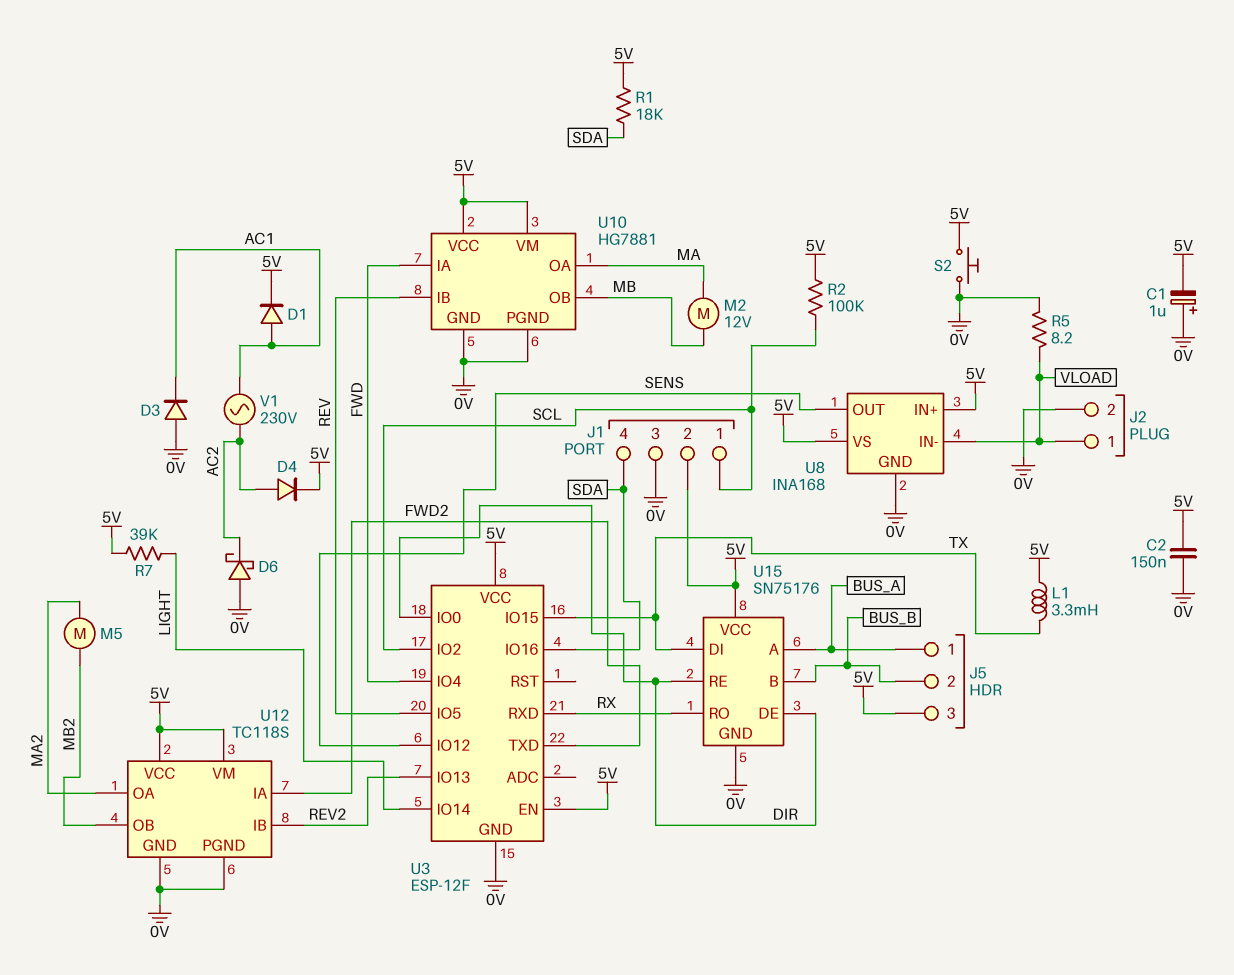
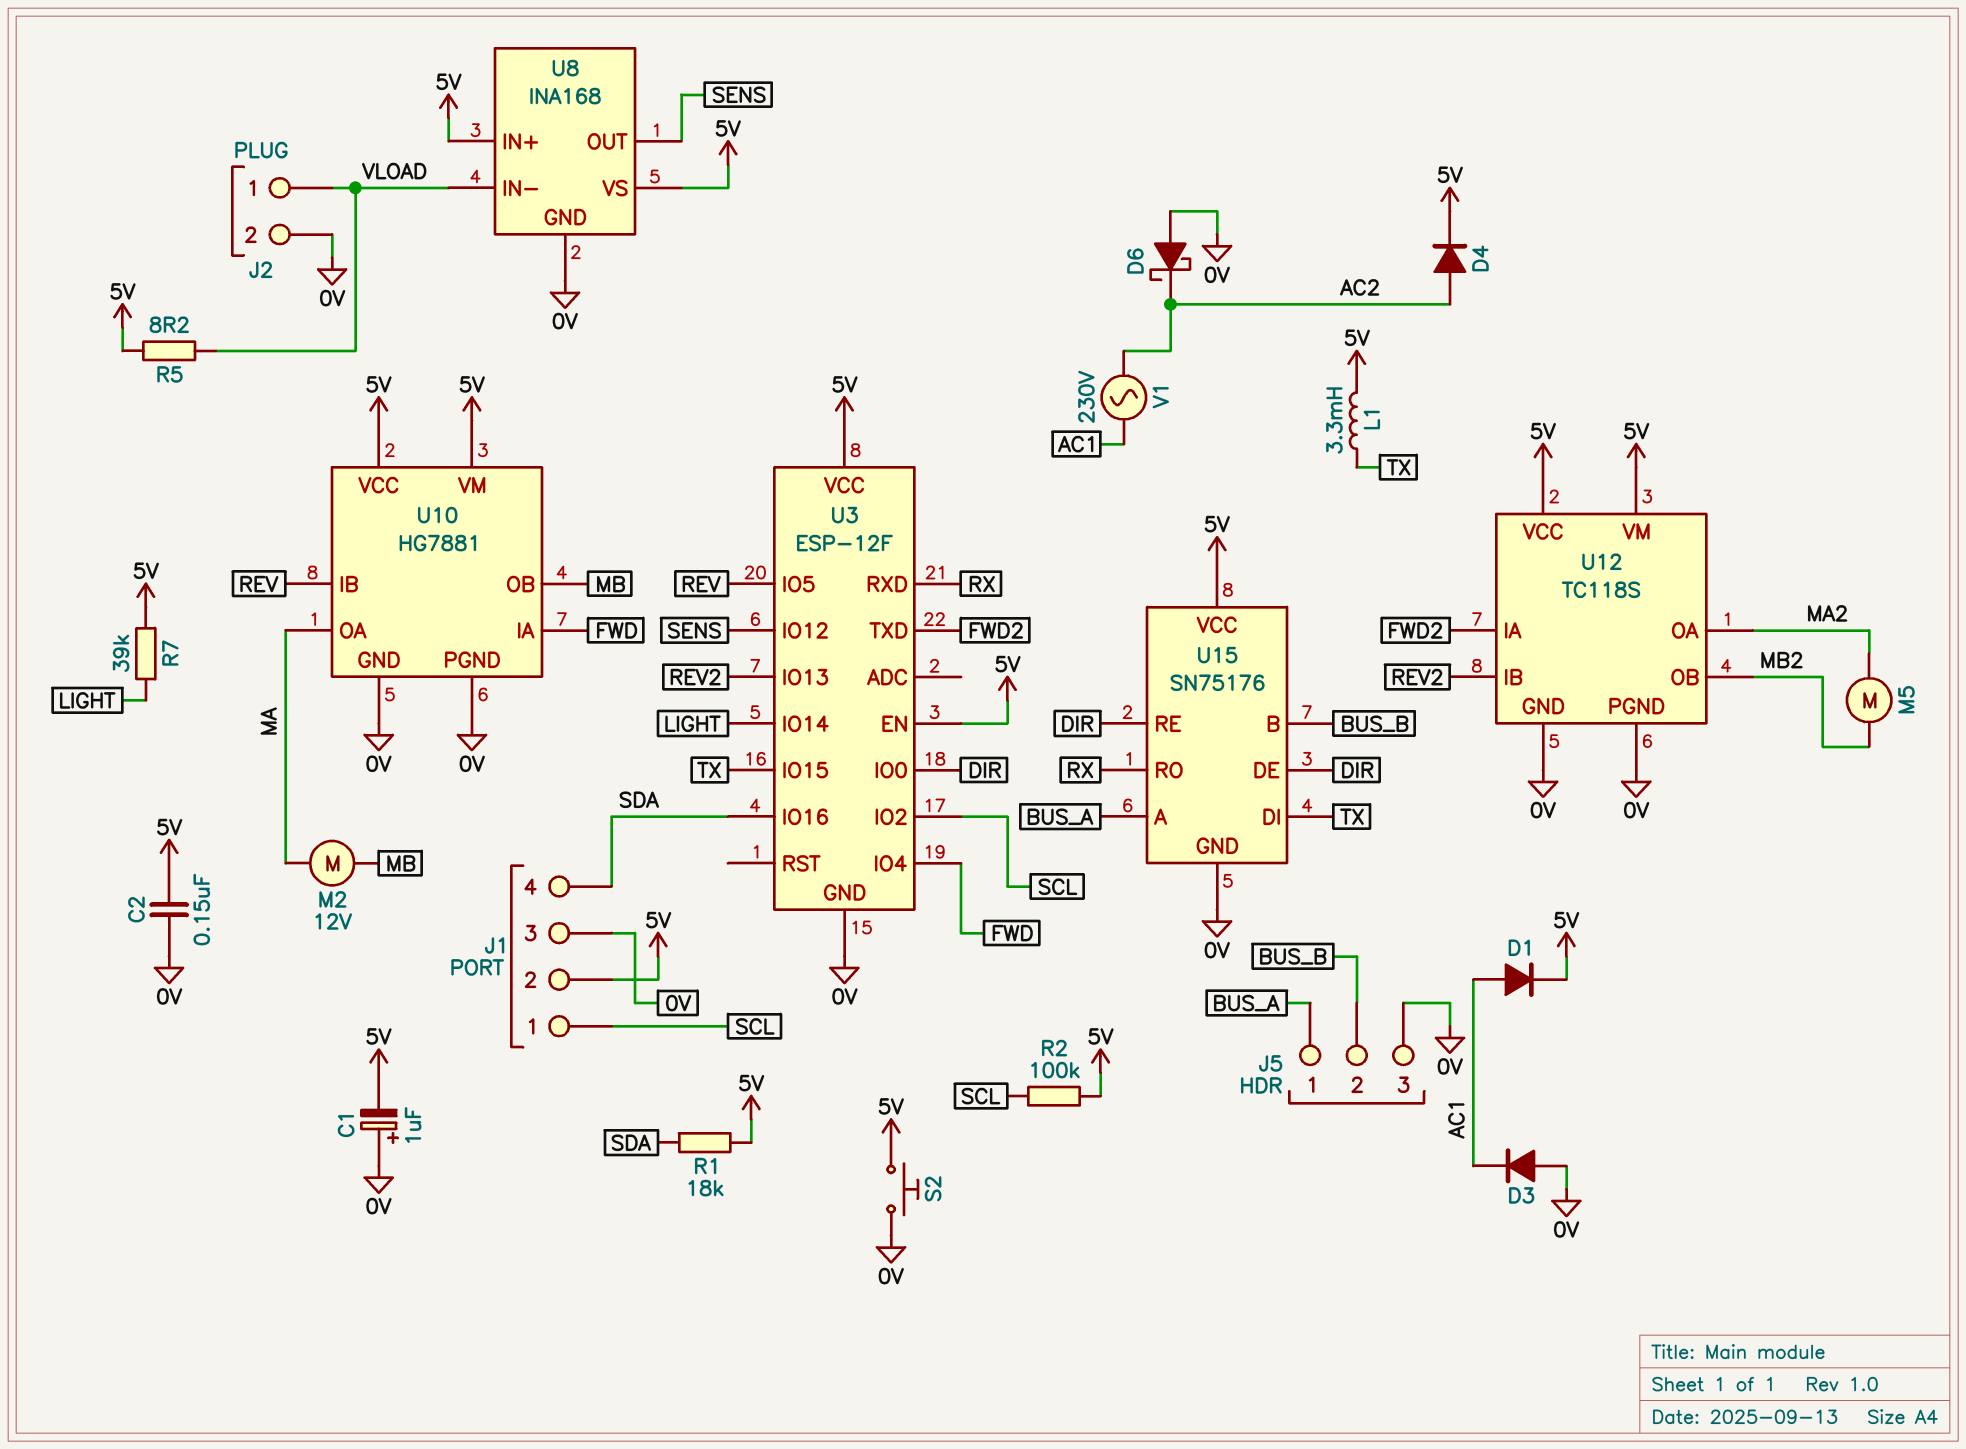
J5 pin 3: 5V -> 0V
R5: 8.2 (0V, VLOAD) -> 8.2 (5V, VLOAD)

